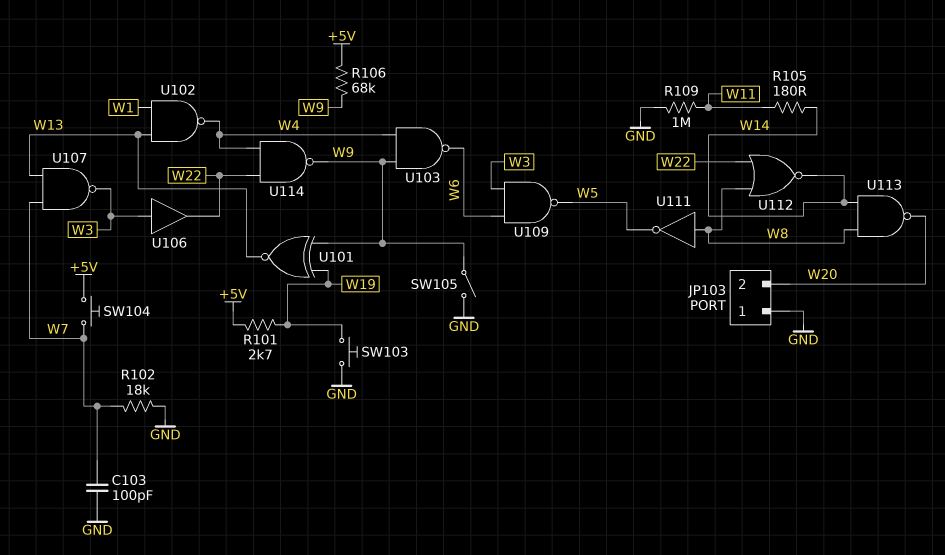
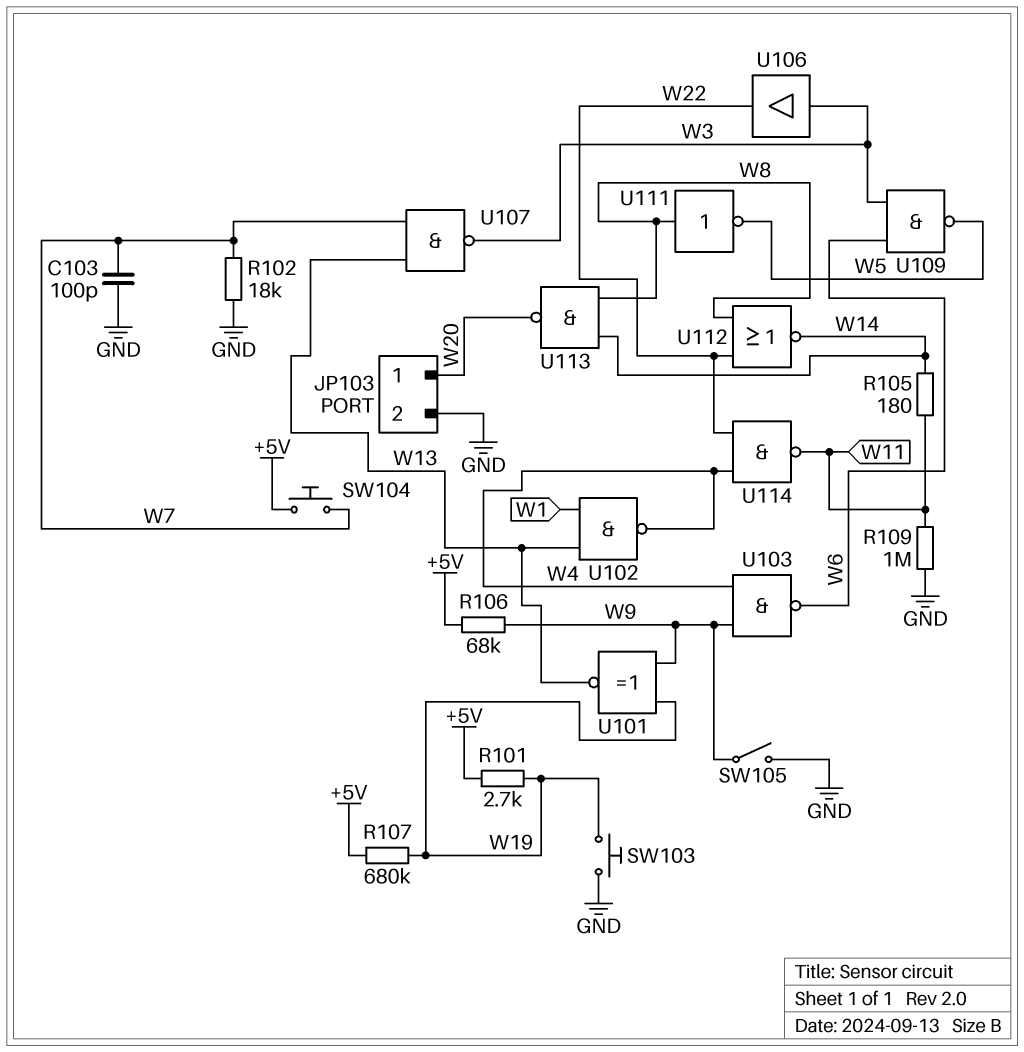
JP103 pin 1: GND -> W20
JP103 pin 2: W20 -> GND
R107: none -> 680k (+5V, W19)
U114: NAND (in W4, in W22, out W9) -> NAND (in W4, in W22, out W11)

